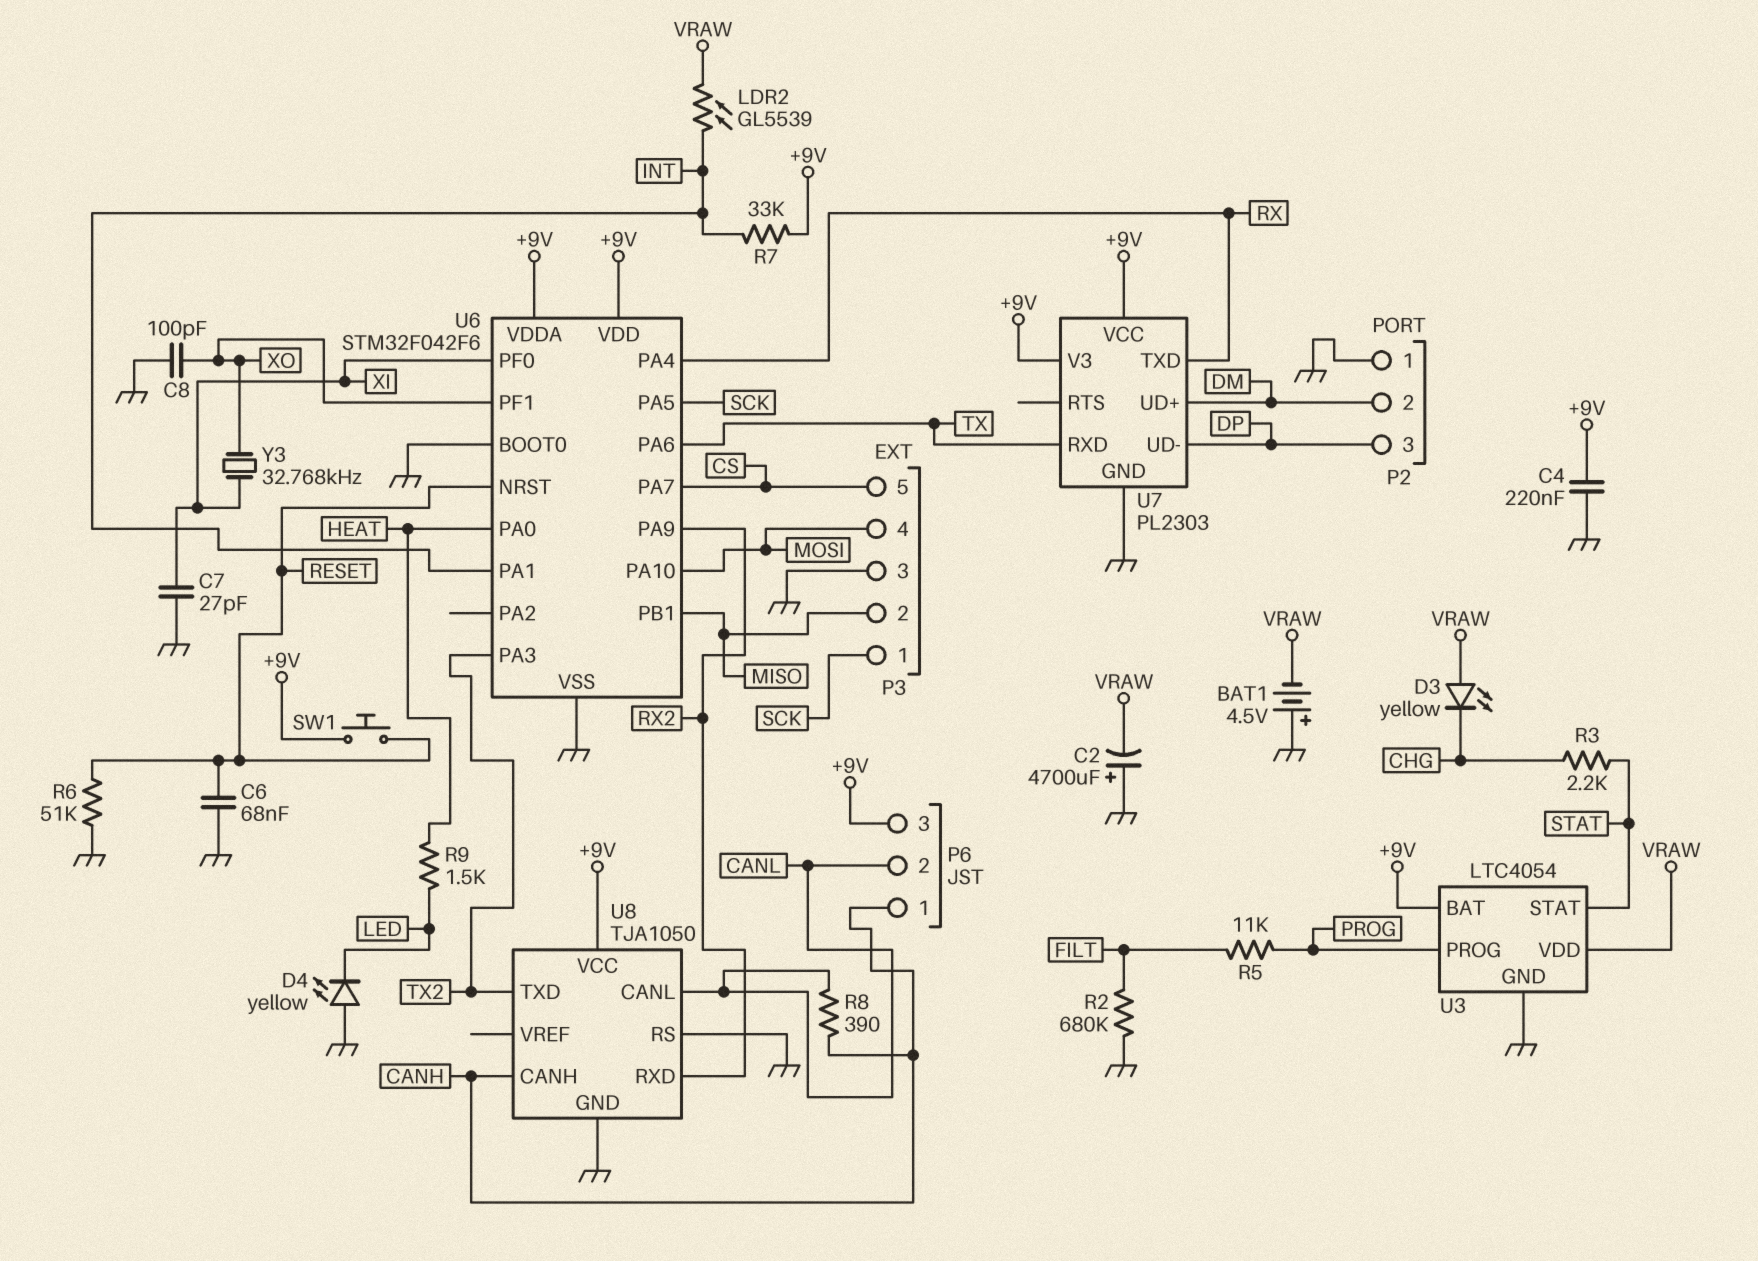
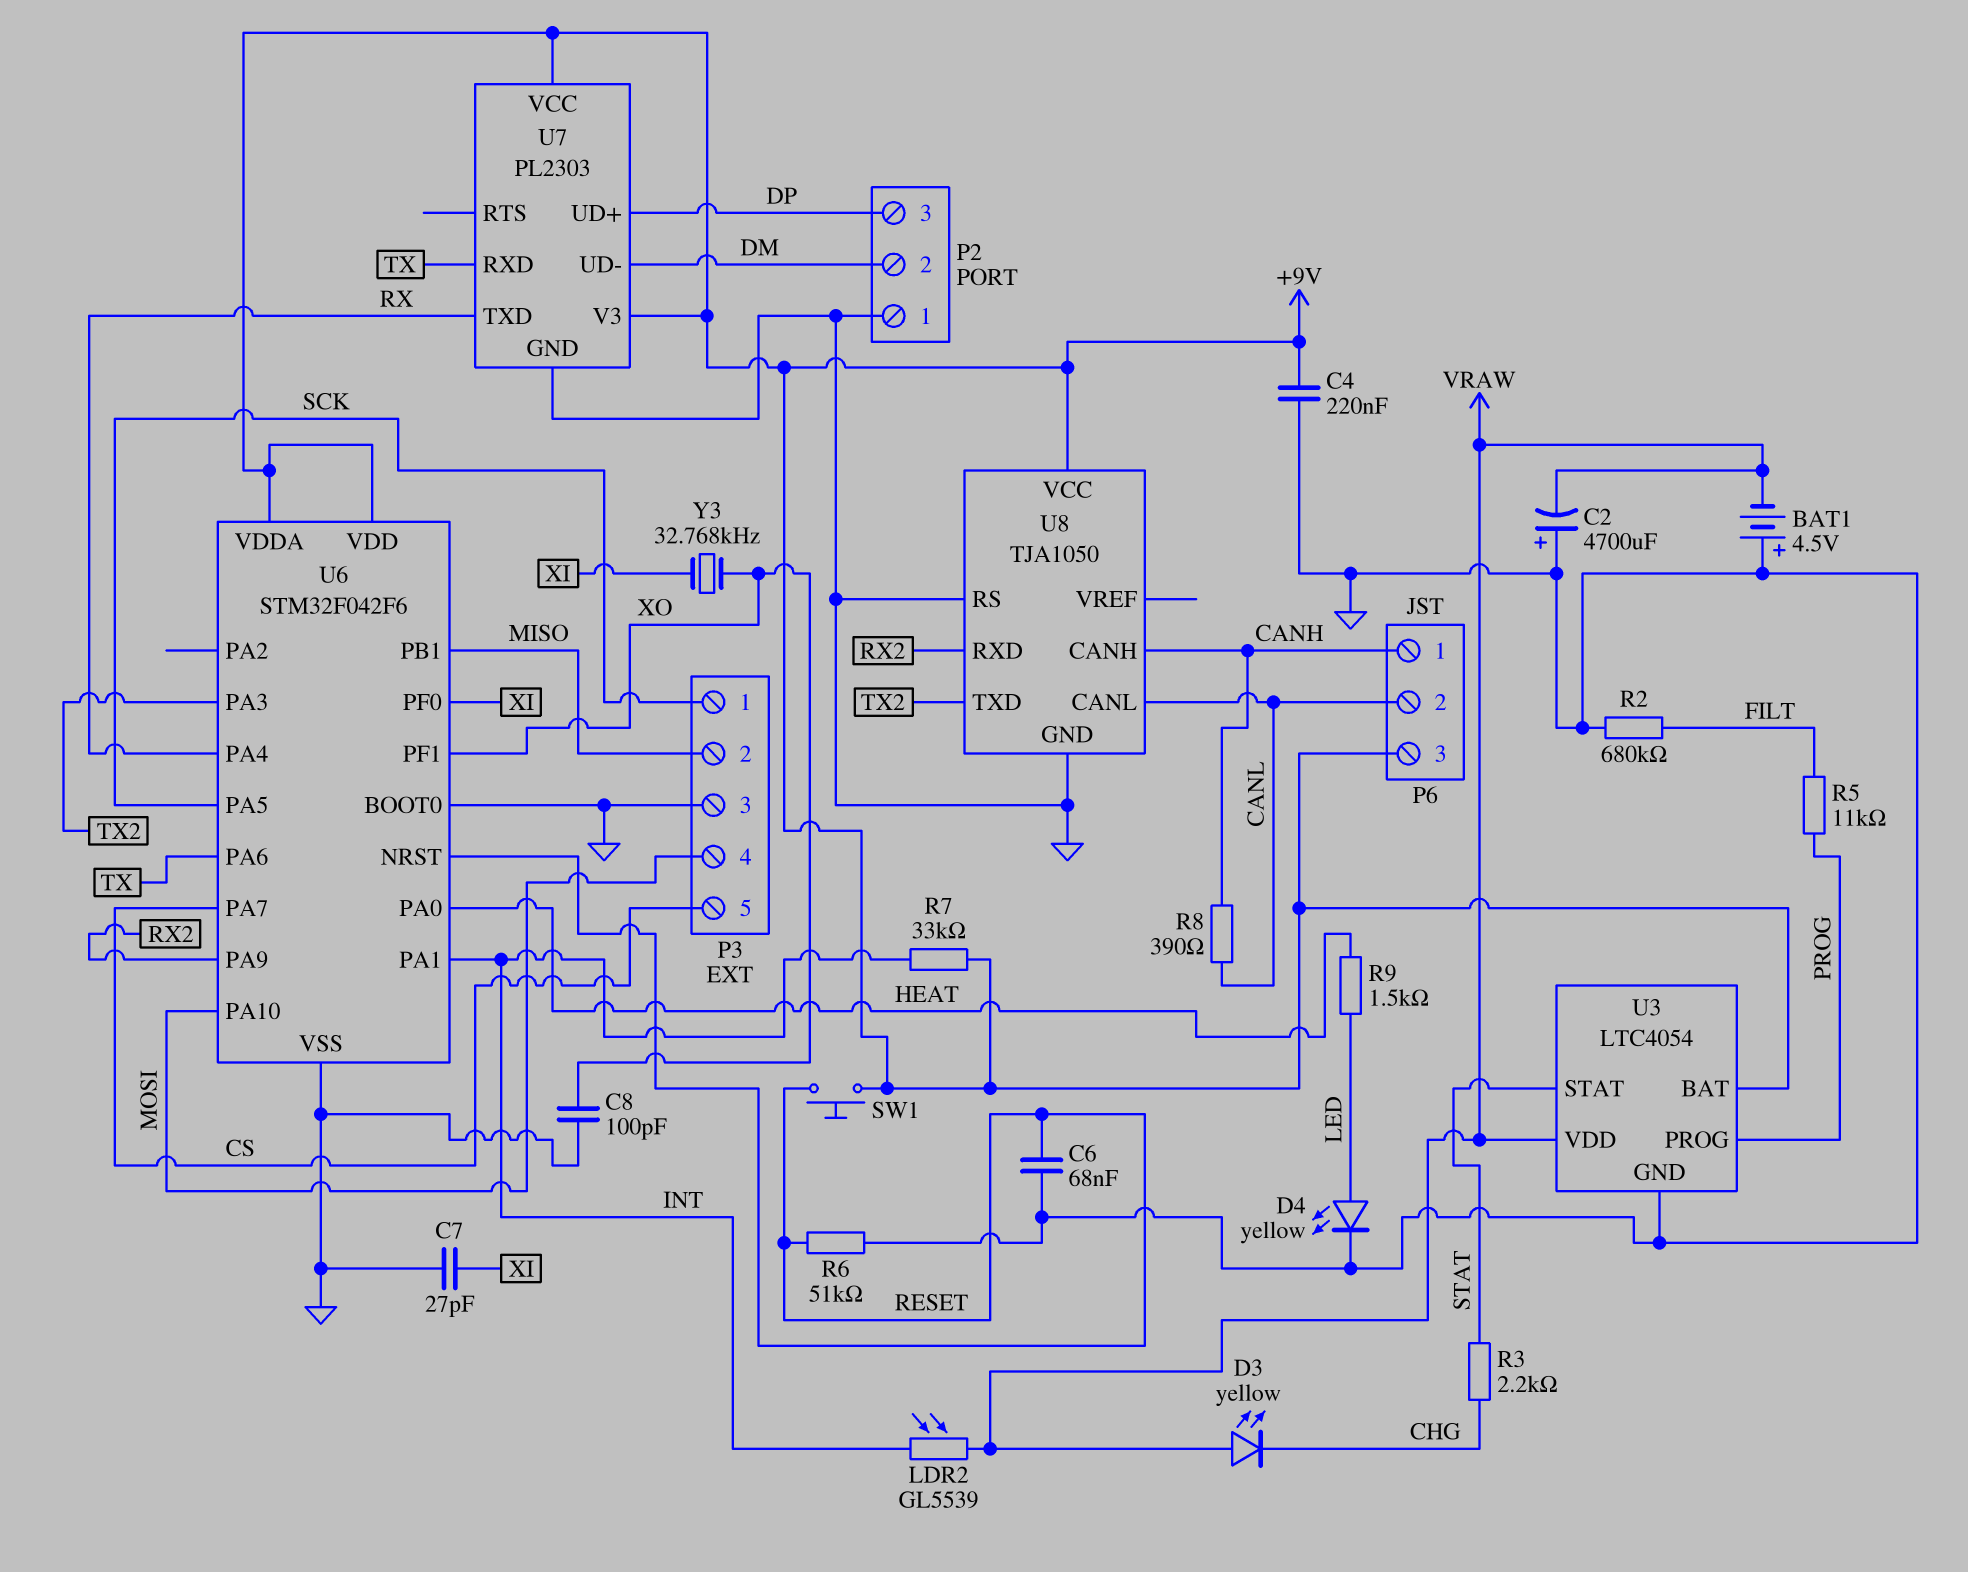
D4: LED yellow (A GND, K LED) -> LED yellow (A LED, K GND)
U7 pin UD+: DM -> DP
U7 pin UD-: DP -> DM

